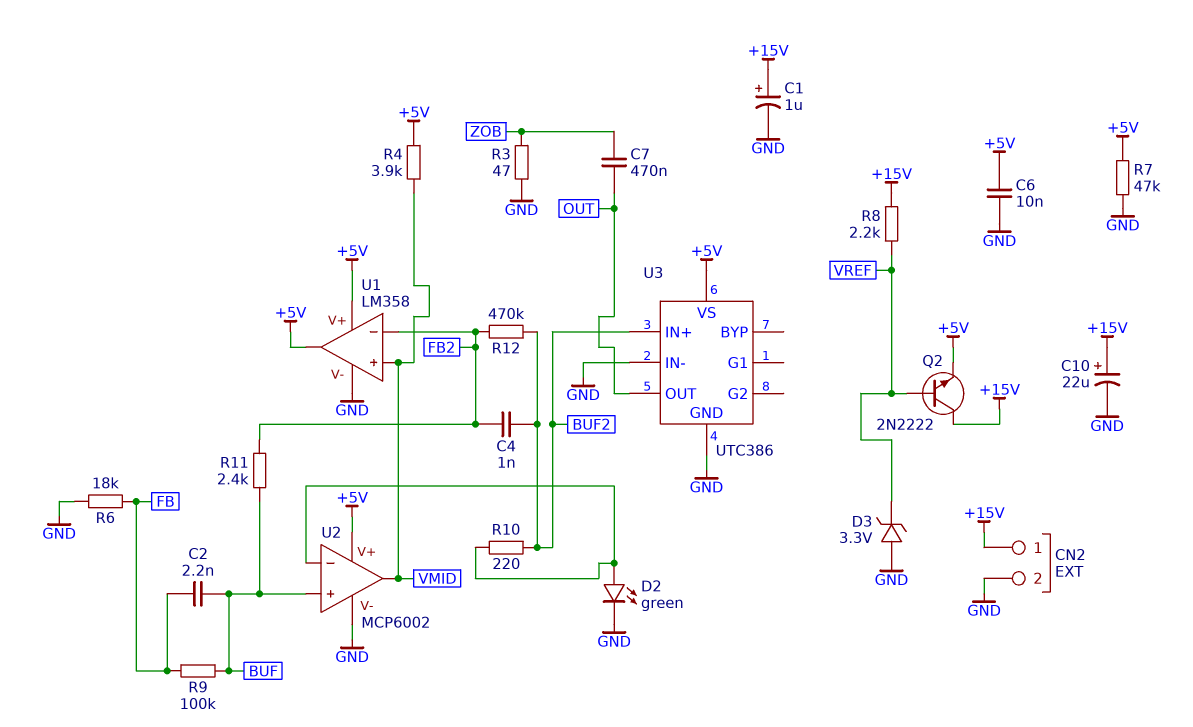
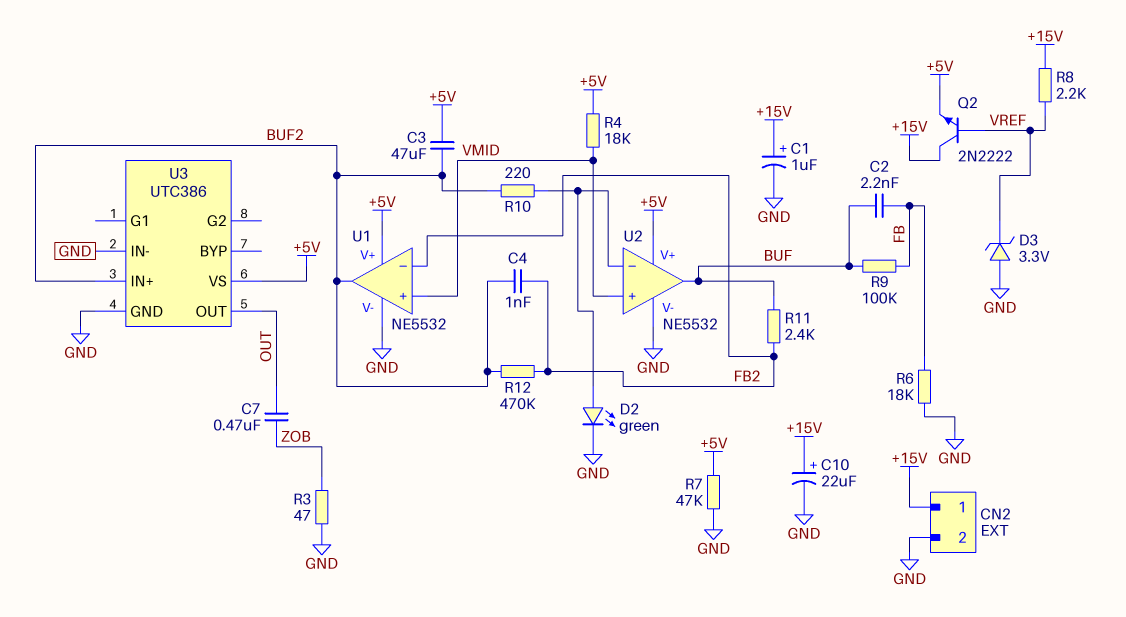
C3: none -> 47uF (+5V, BUF2)
C6: 10nF (+5V, GND) -> none
R4: 3.9k (+5V, VMID) -> 18k (+5V, VMID)
U1: LM358 -> NE5532
U1 pin out: +5V -> BUF2
U2: MCP6002 -> NE5532
U2 pin in+: BUF -> VMID
U2 pin out: VMID -> BUF

